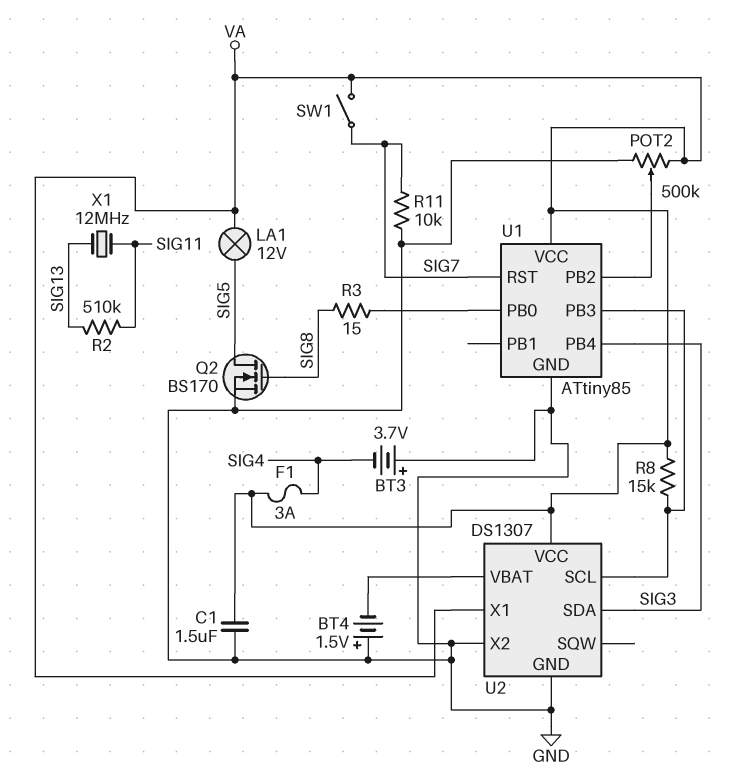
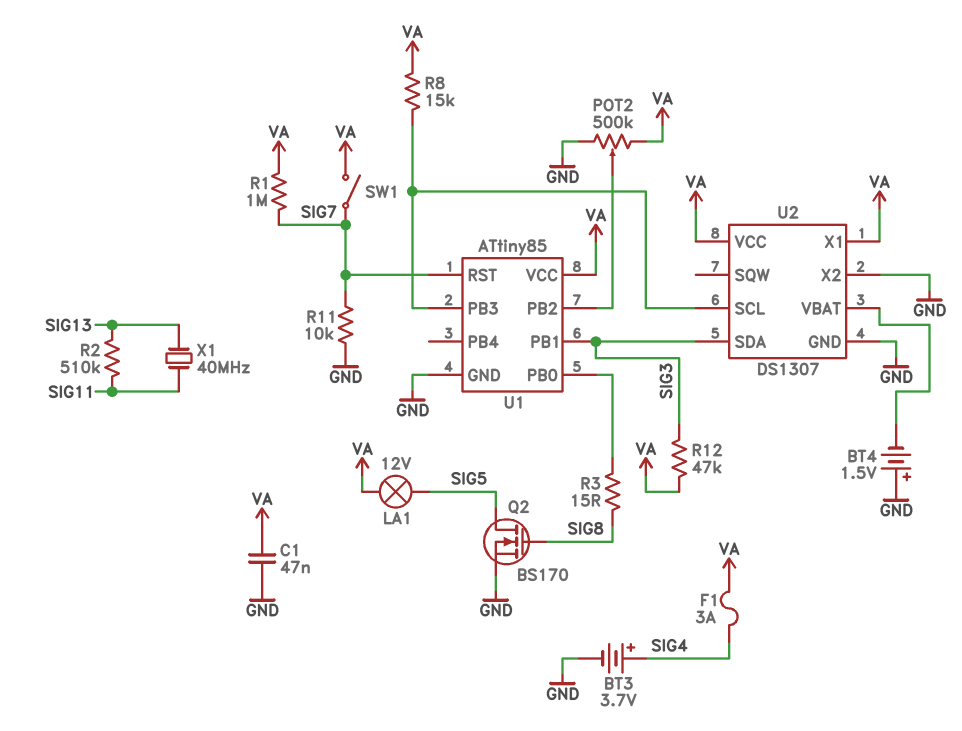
BT3: 3.7V (plus GND, minus SIG4) -> 3.7V (plus SIG4, minus GND)
C1: 1.5uF (GND, VA) -> 47nF (GND, VA)
R1: none -> 1M (SIG7, VA)
R12: none -> 47k (SIG3, VA)
U1 pin PB1: none -> SIG3
U1 pin PB4: SIG3 -> none
X1: 12MHz (SIG11, SIG13) -> 40MHz (SIG11, SIG13)

